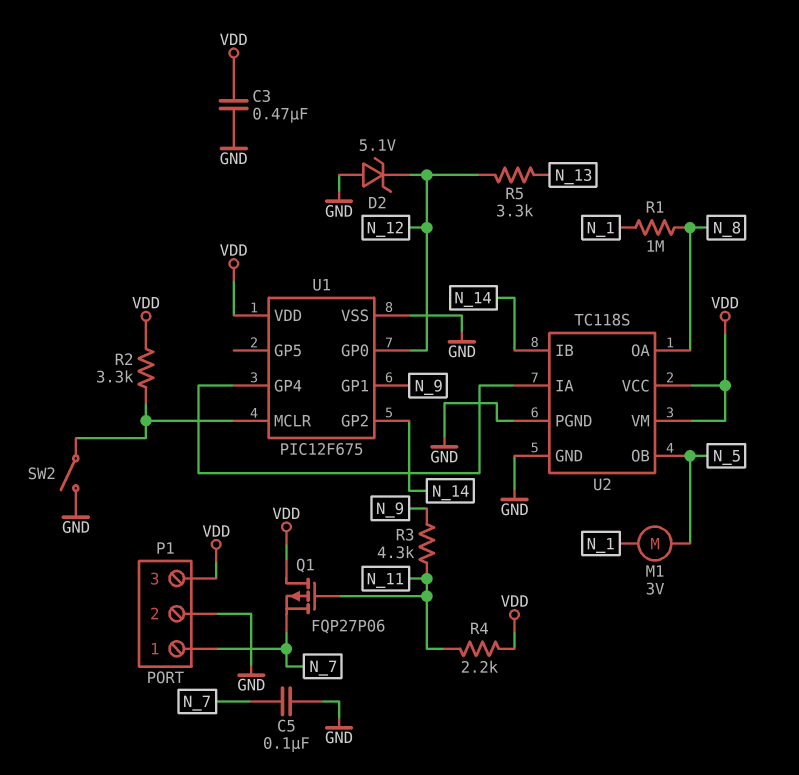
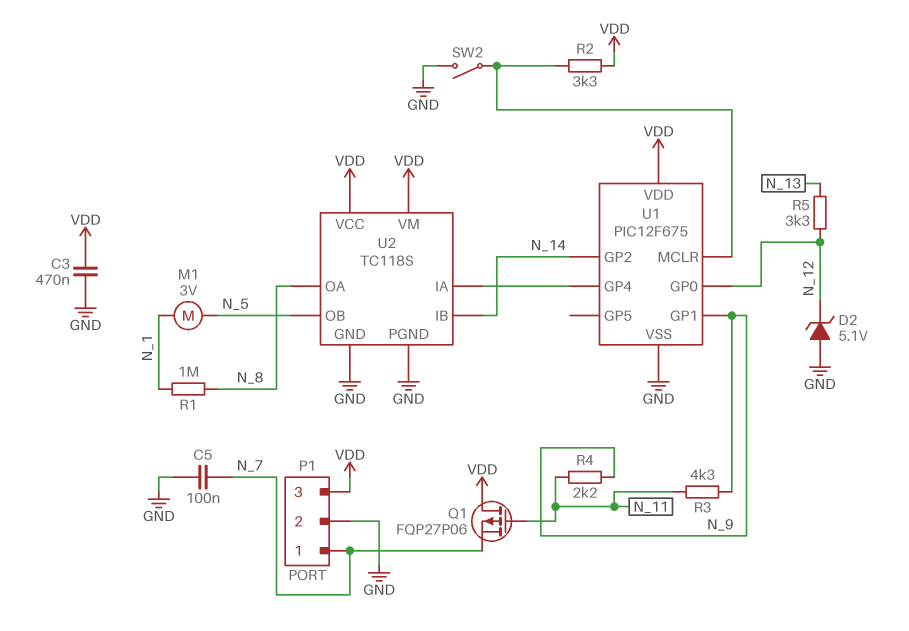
R4: 2.2k (N_11, VDD) -> 2.2k (N_9, N_11)

